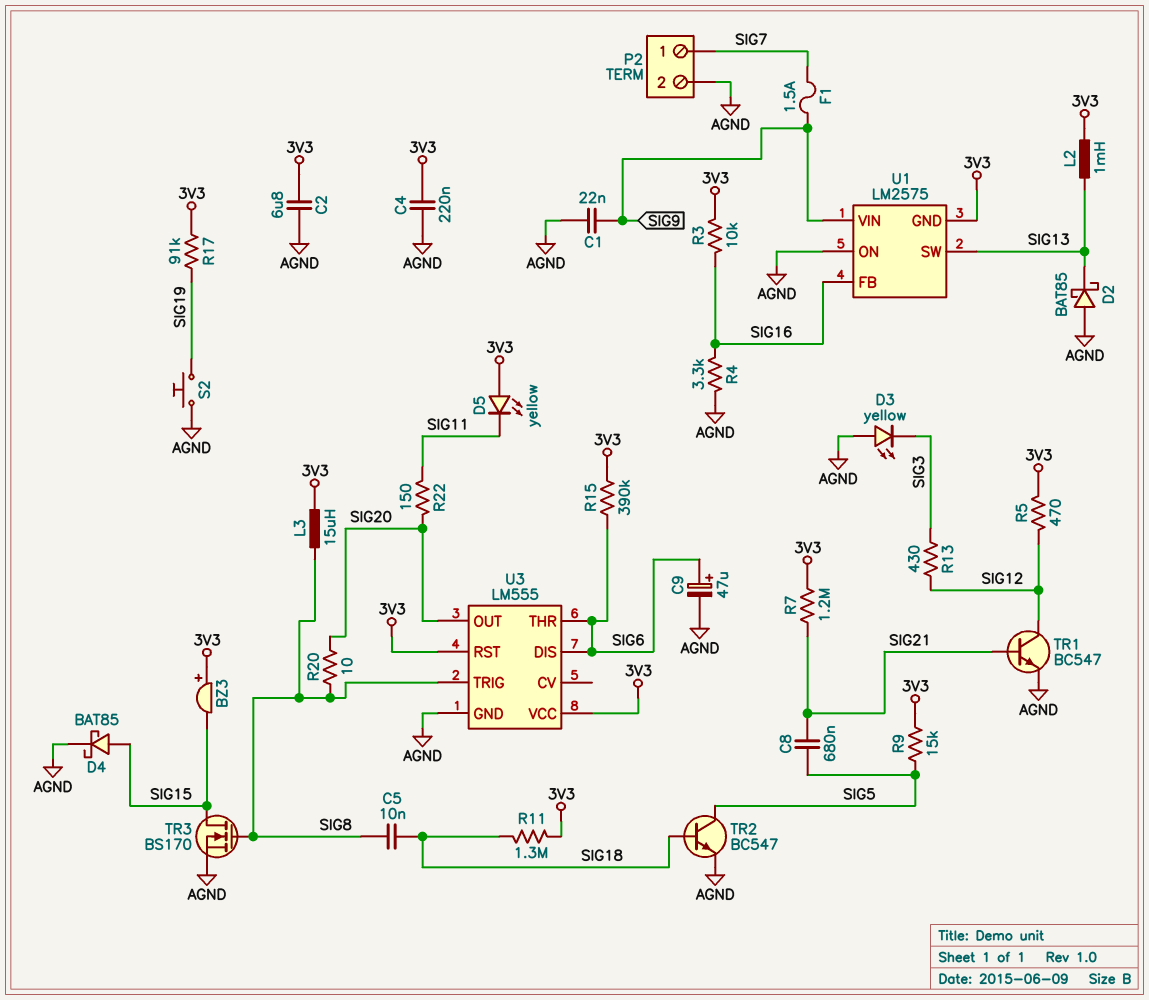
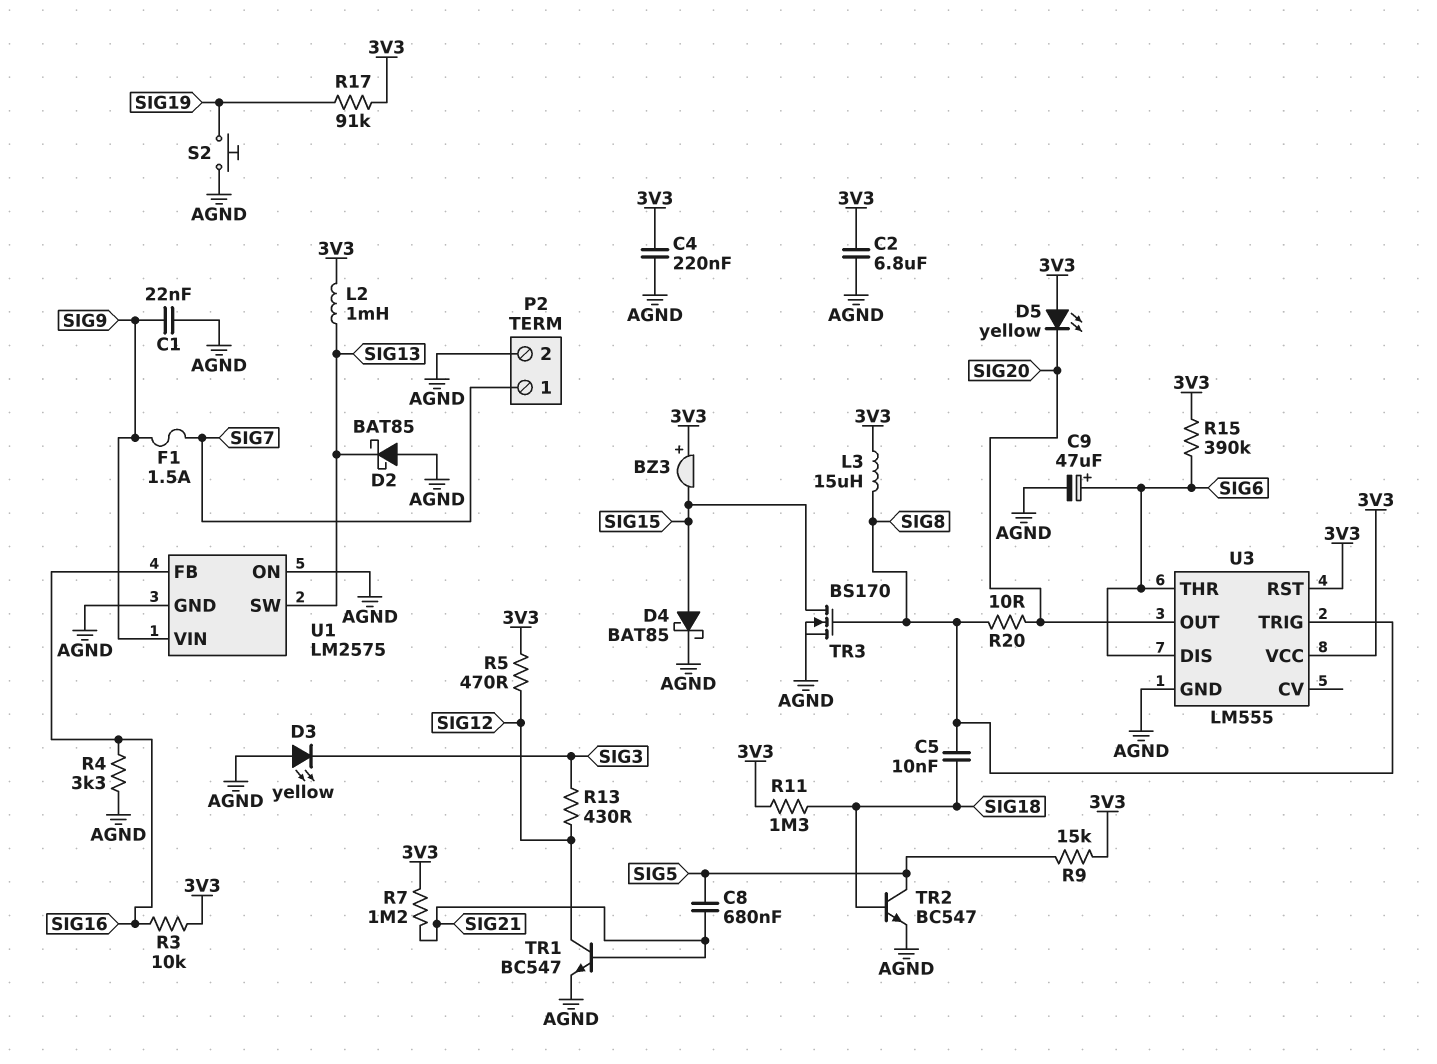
D5: LED yellow (A 3V3, K SIG11) -> LED yellow (A 3V3, K SIG20)
R22: 150 (SIG11, SIG20) -> none
U1 pin GND: 3V3 -> AGND

